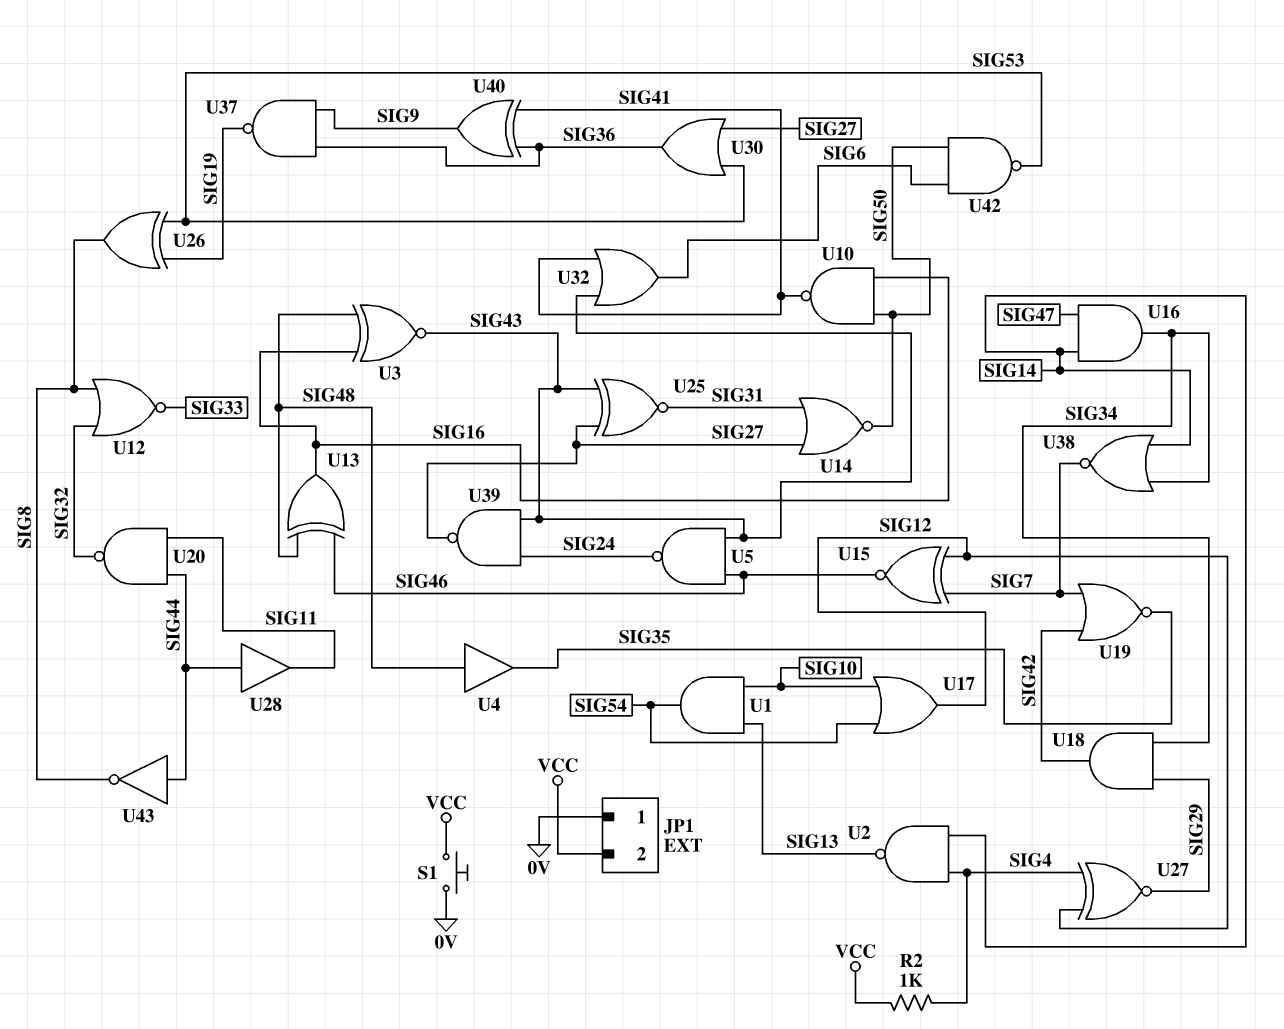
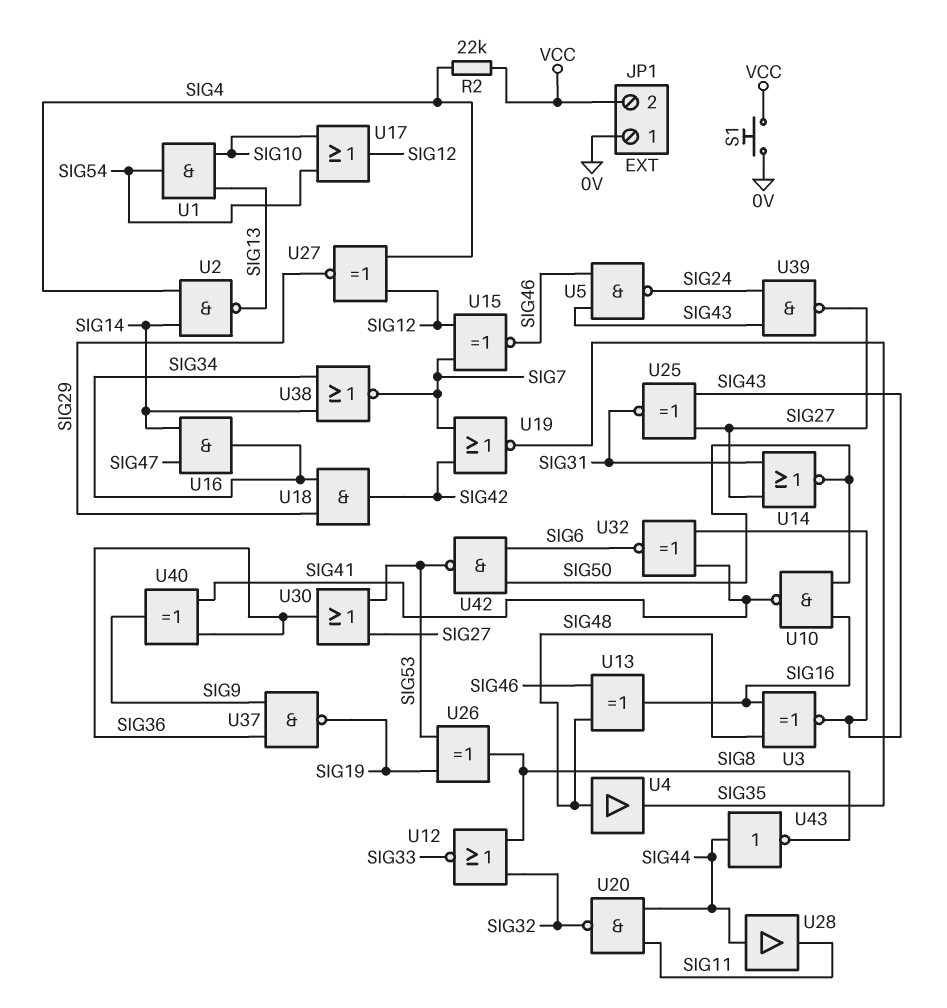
R2: 1k (SIG4, VCC) -> 22k (SIG4, VCC)
U32: OR (in SIG41, in SIG43, out SIG6) -> XNOR (in SIG41, in SIG43, out SIG6)

